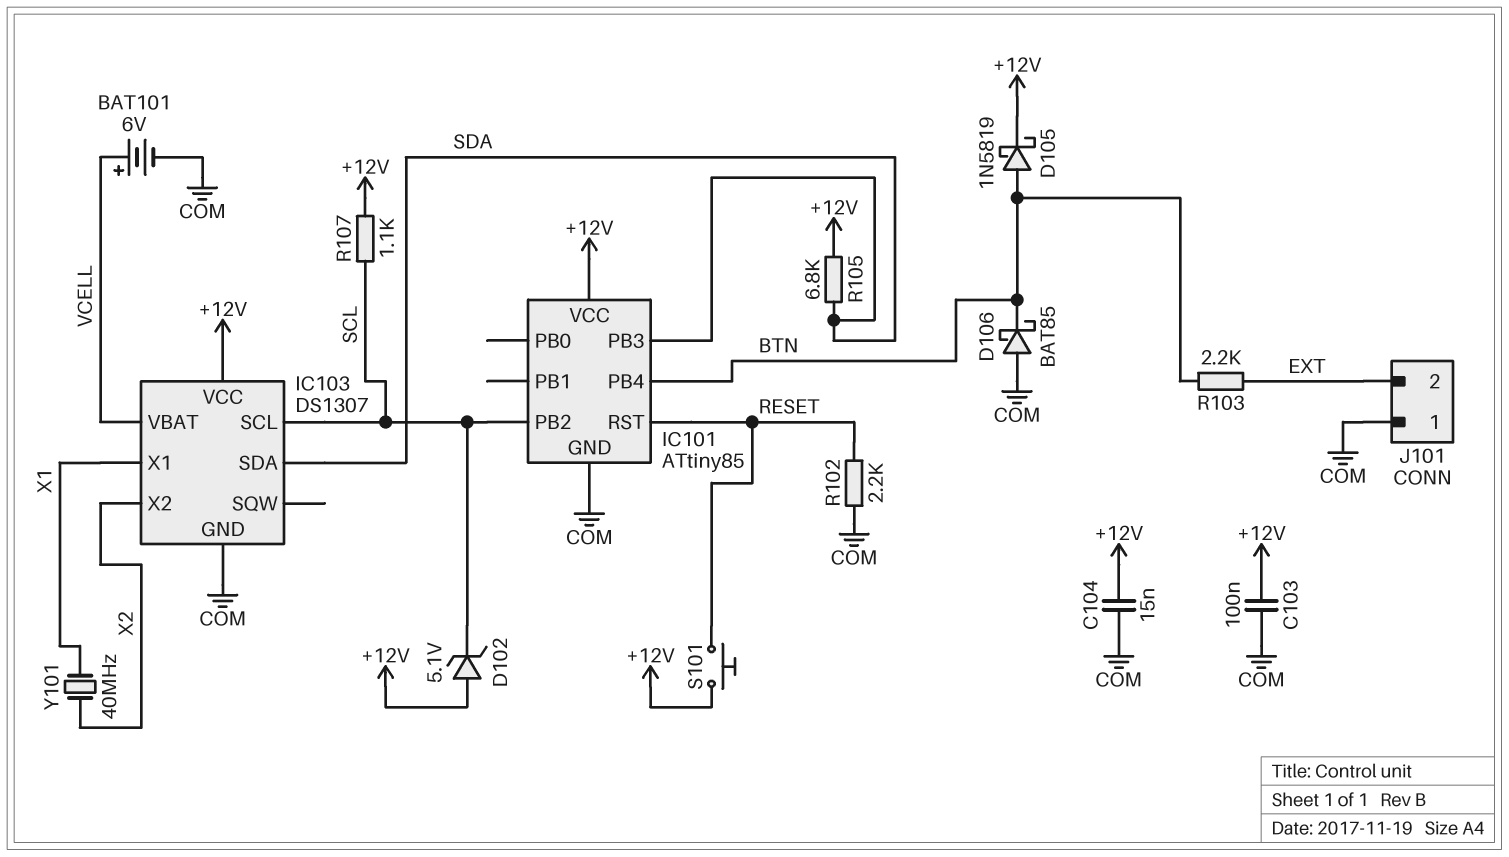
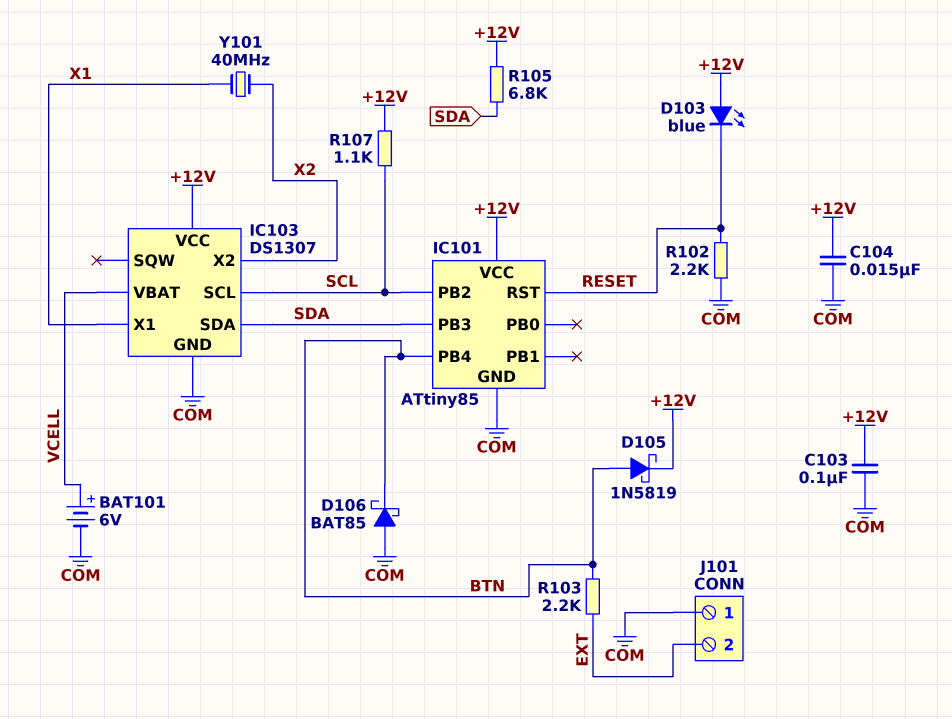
D102: zener 5.1V (A +12V, K SCL) -> none
D103: none -> LED blue (A +12V, K RESET)
S101: button (+12V, RESET) -> none

